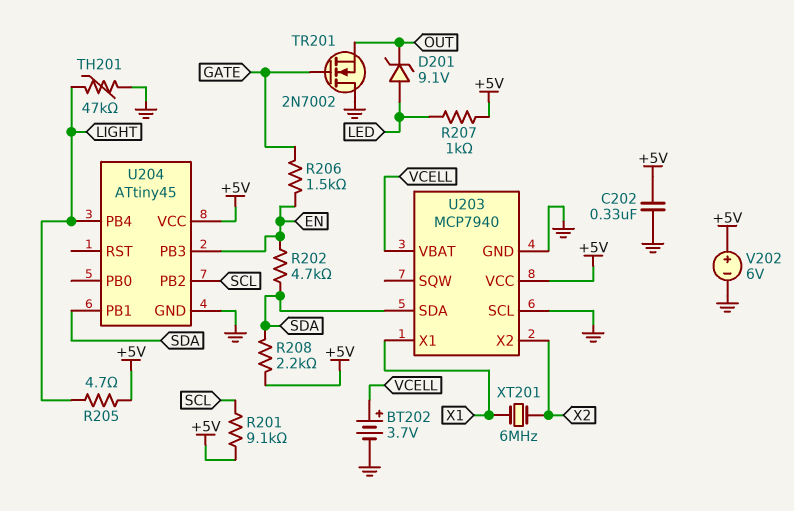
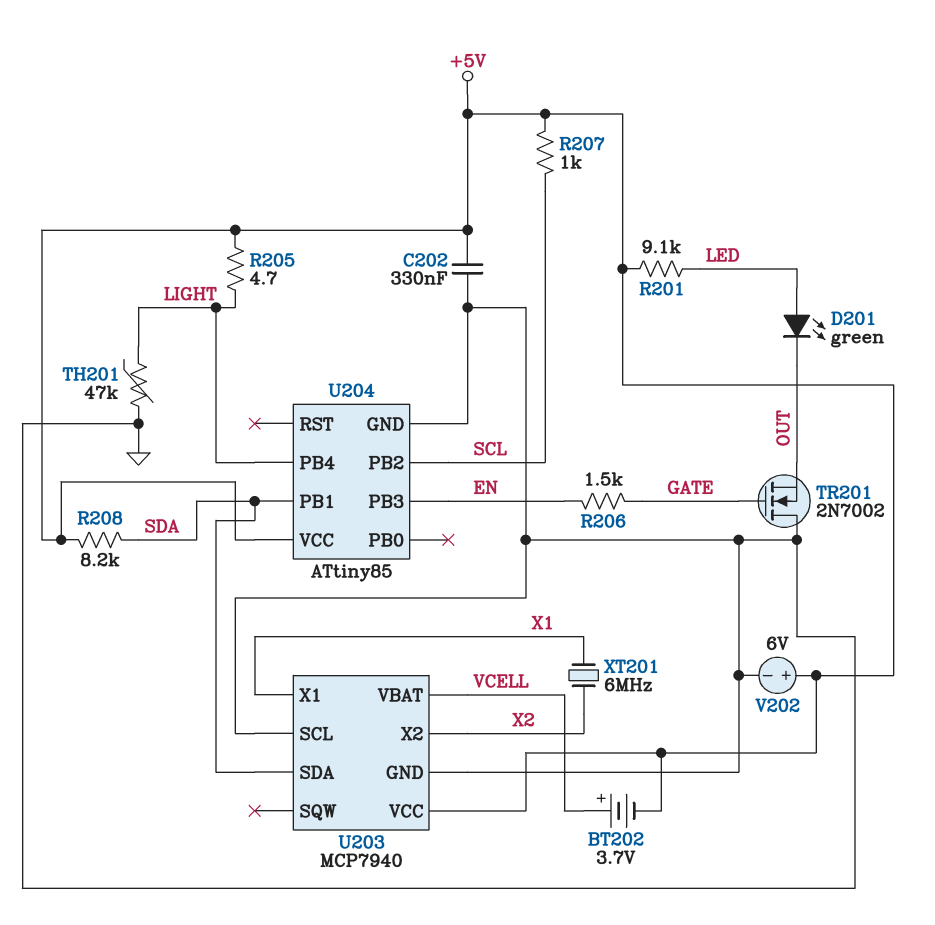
BT202: 3.7V (plus VCELL, minus GND) -> 3.7V (plus VCELL, minus +5V)
D201: zener 9.1V (A LED, K OUT) -> LED green (A LED, K OUT)
R201: 9.1k (+5V, SCL) -> 9.1k (+5V, LED)
R202: 4.7k (EN, SDA) -> none
R207: 1k (+5V, LED) -> 1k (+5V, SCL)
R208: 2.2k (+5V, SDA) -> 8.2k (+5V, SDA)
U204: ATtiny45 -> ATtiny85

